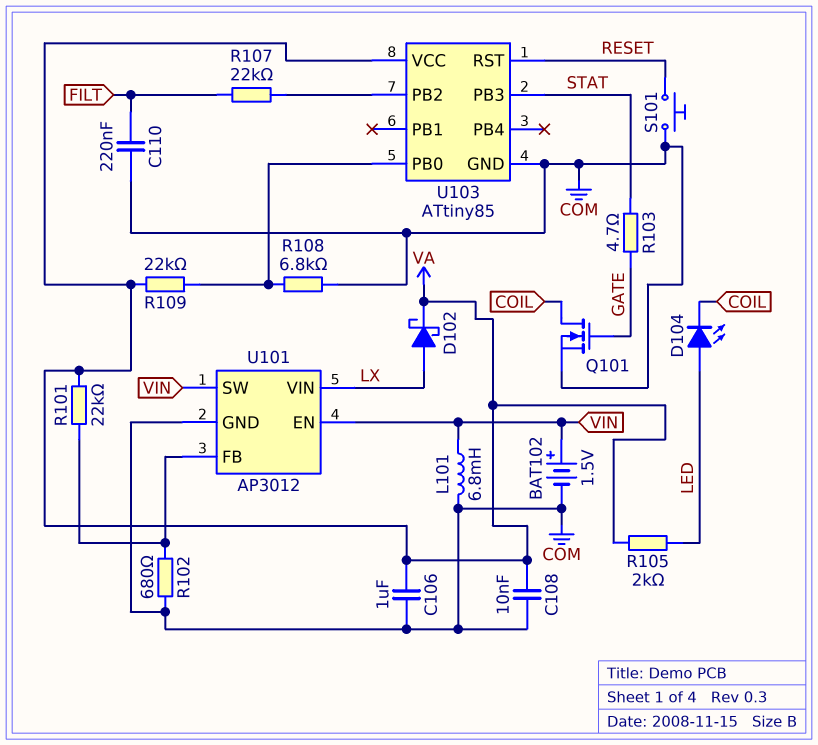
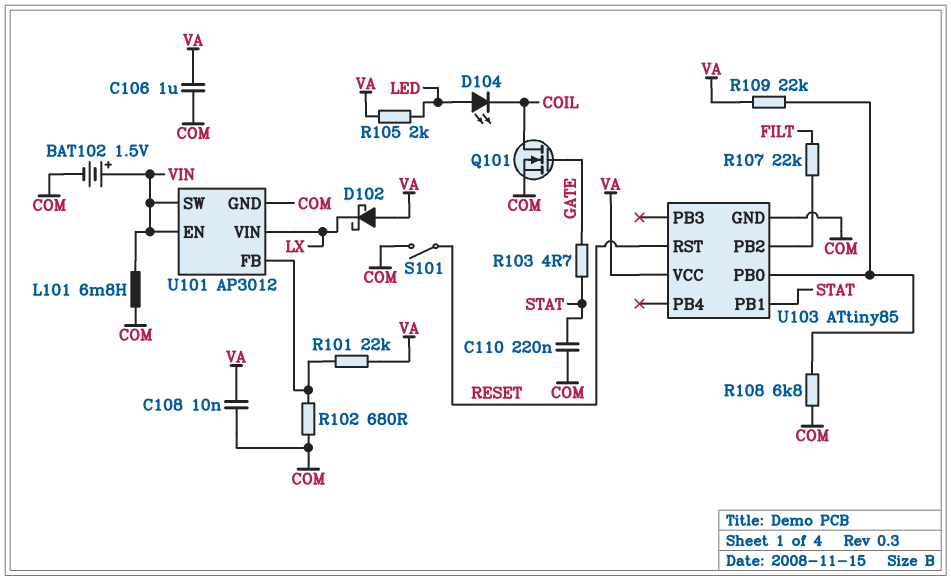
C110: 220nF (COM, FILT) -> 220nF (COM, STAT)
D102: schottky (A LX, K VA) -> schottky (A VA, K LX)
S101: button (COM, RESET) -> switch (COM, RESET)
U103 pin PB1: none -> STAT
U103 pin PB3: STAT -> none

